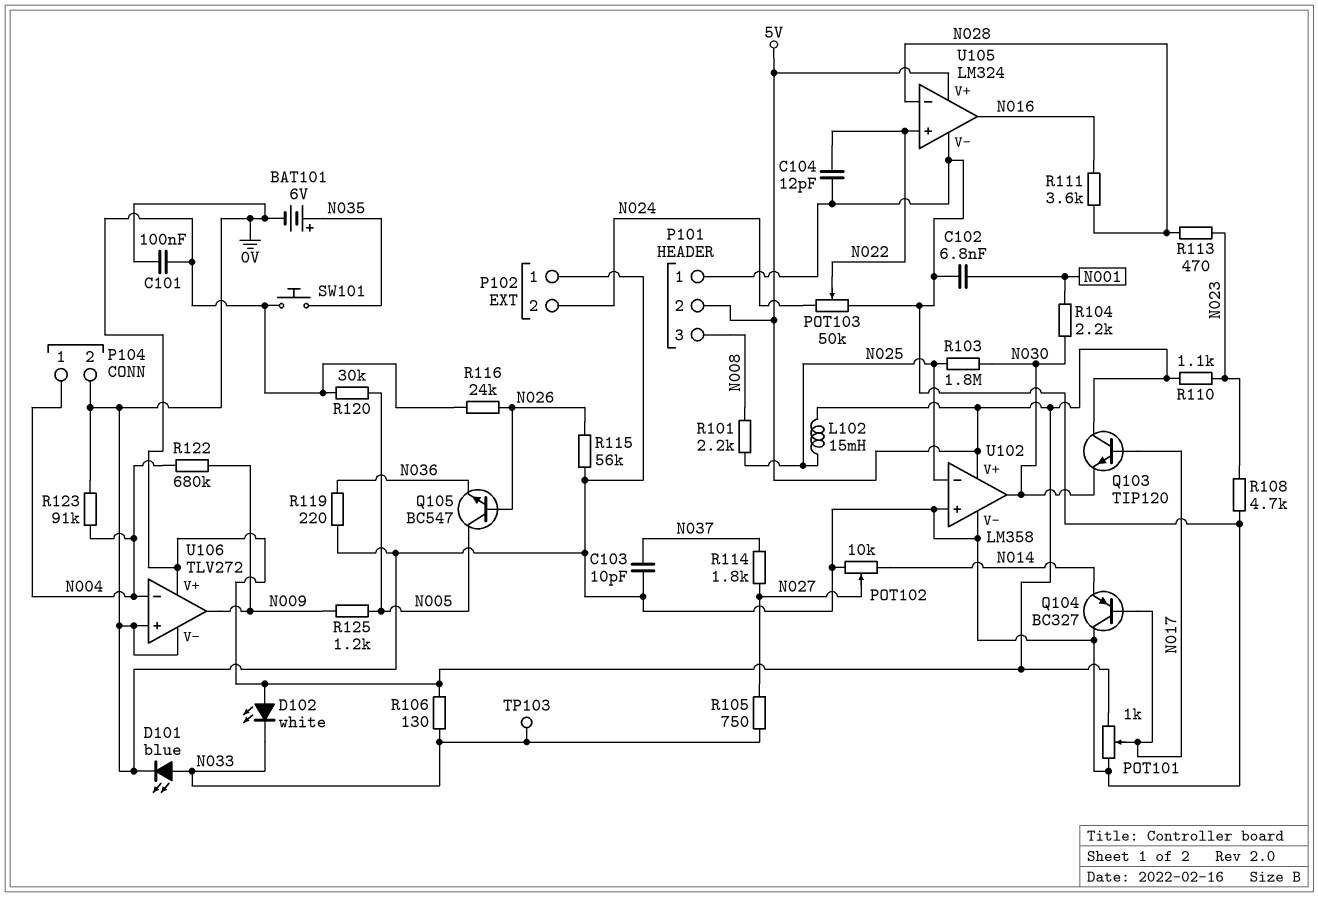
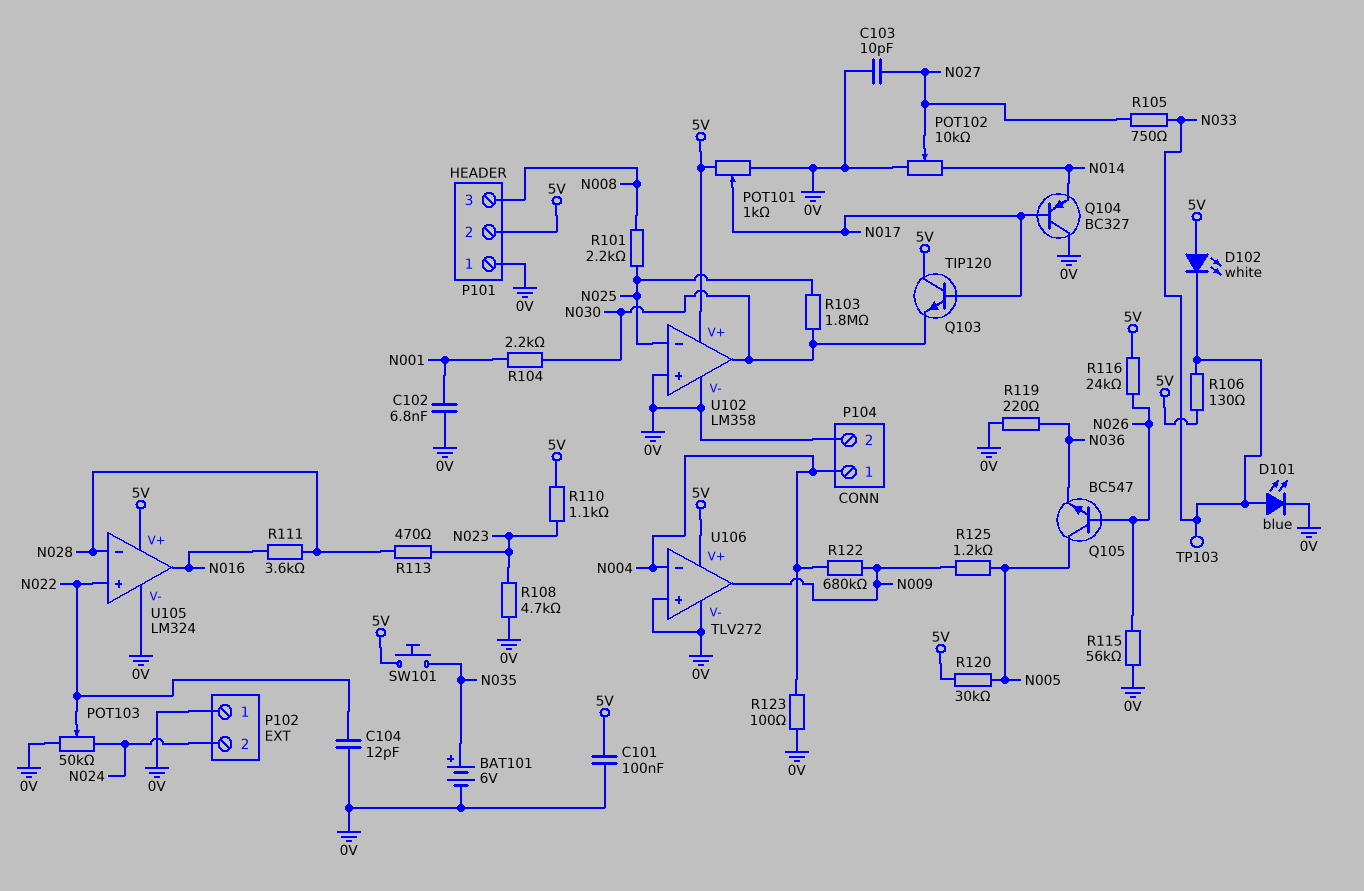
C103: 10pF (0V, N037) -> 10pF (0V, N027)
L102: 15mH (5V, N025) -> none
R114: 1.8k (N027, N037) -> none
R123: 91k (0V, N004) -> 100 (0V, N004)

